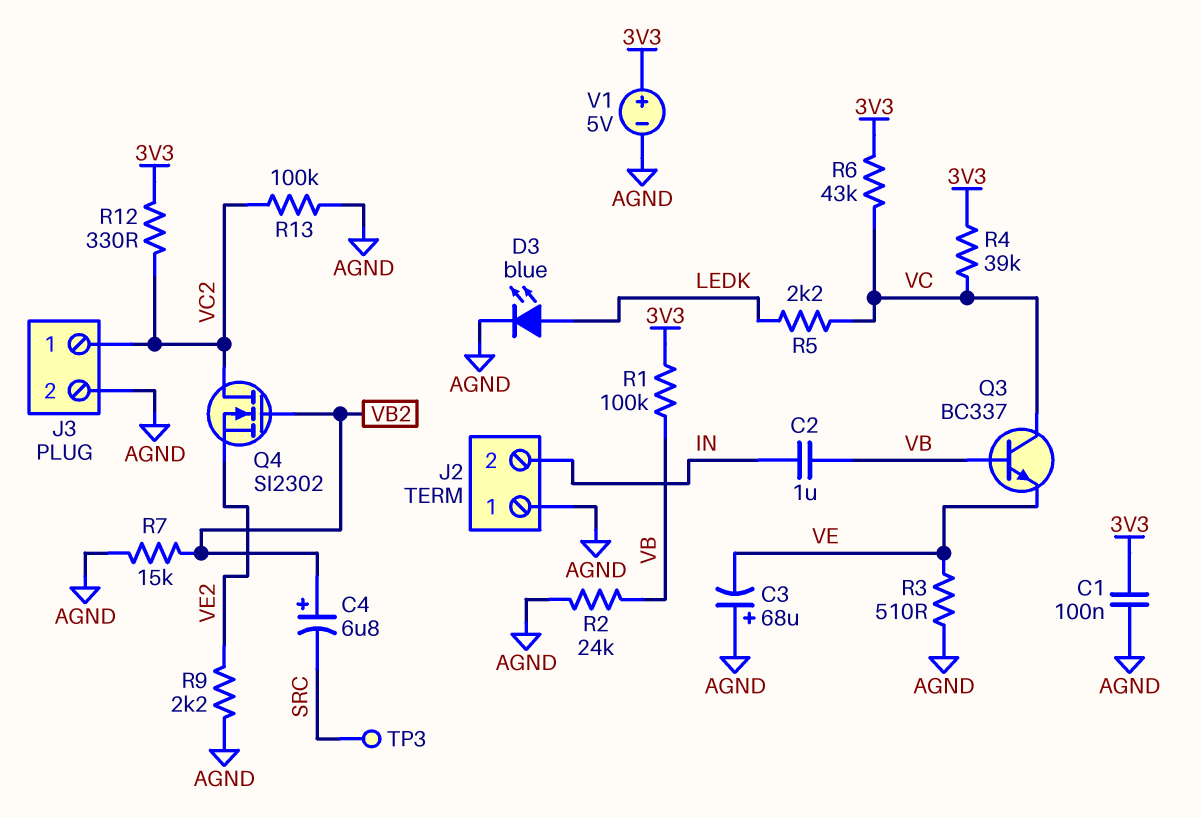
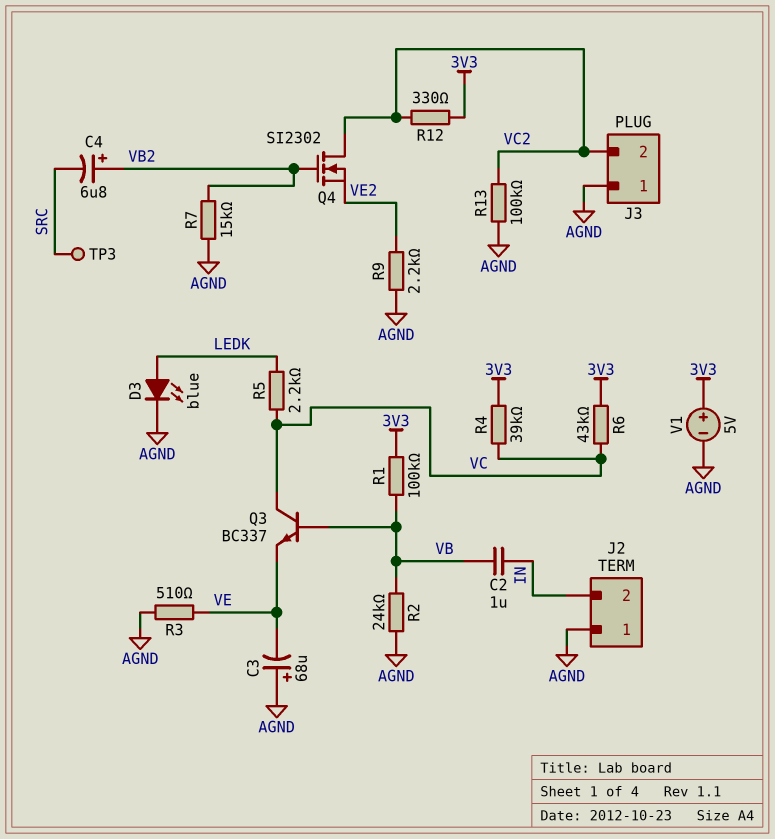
C1: 100nF (3V3, AGND) -> none
J3 pin 1: VC2 -> AGND
J3 pin 2: AGND -> VC2

